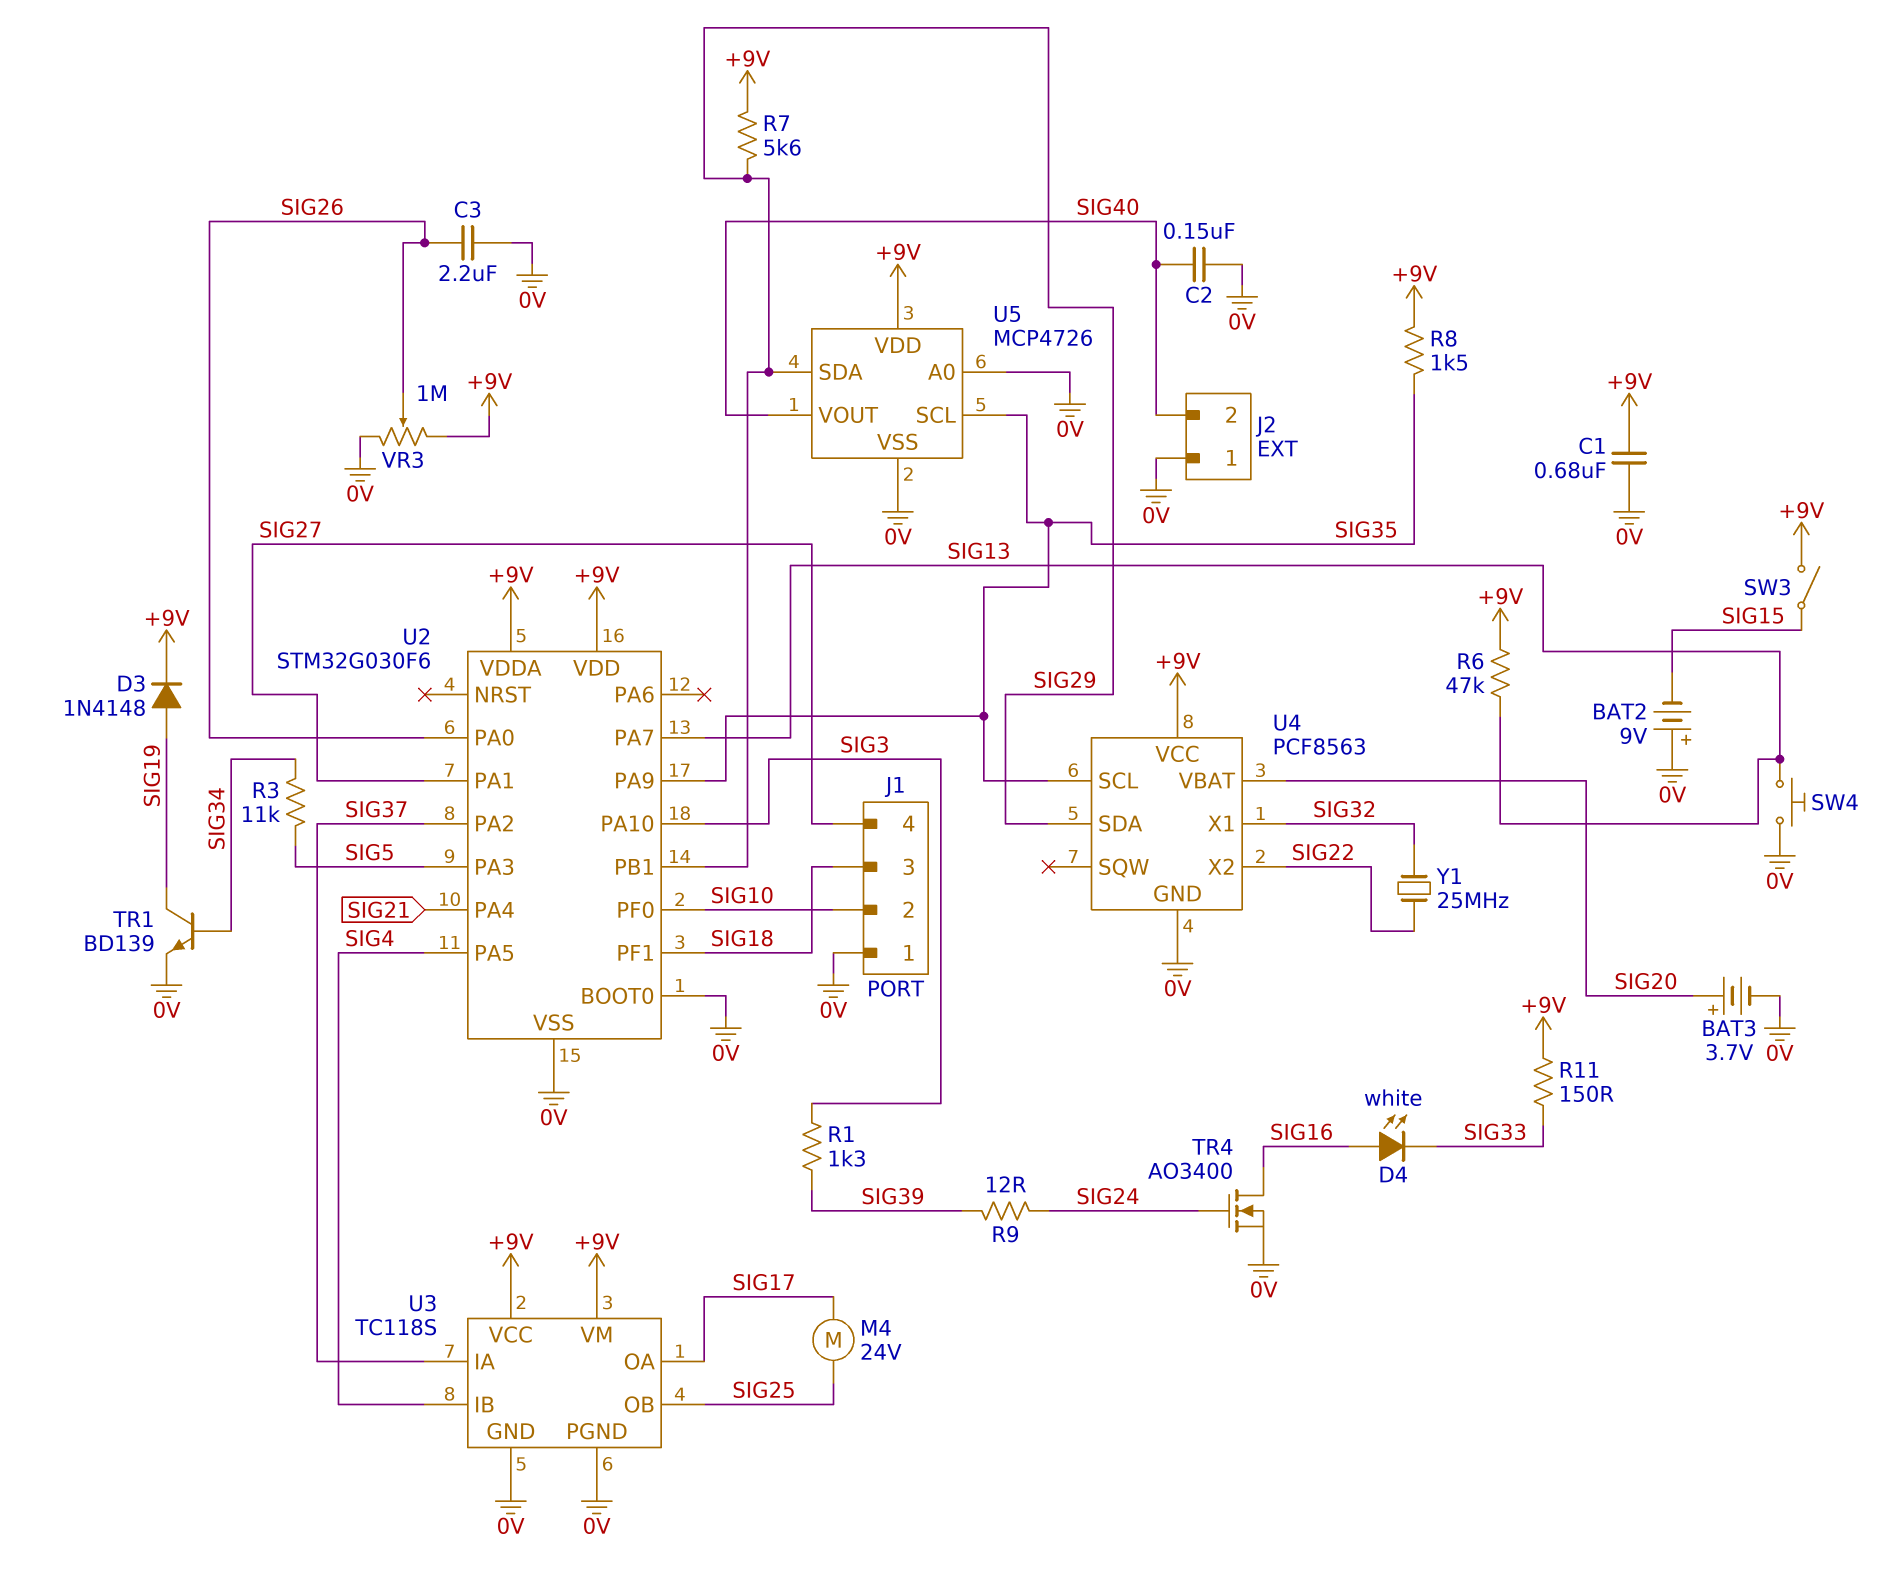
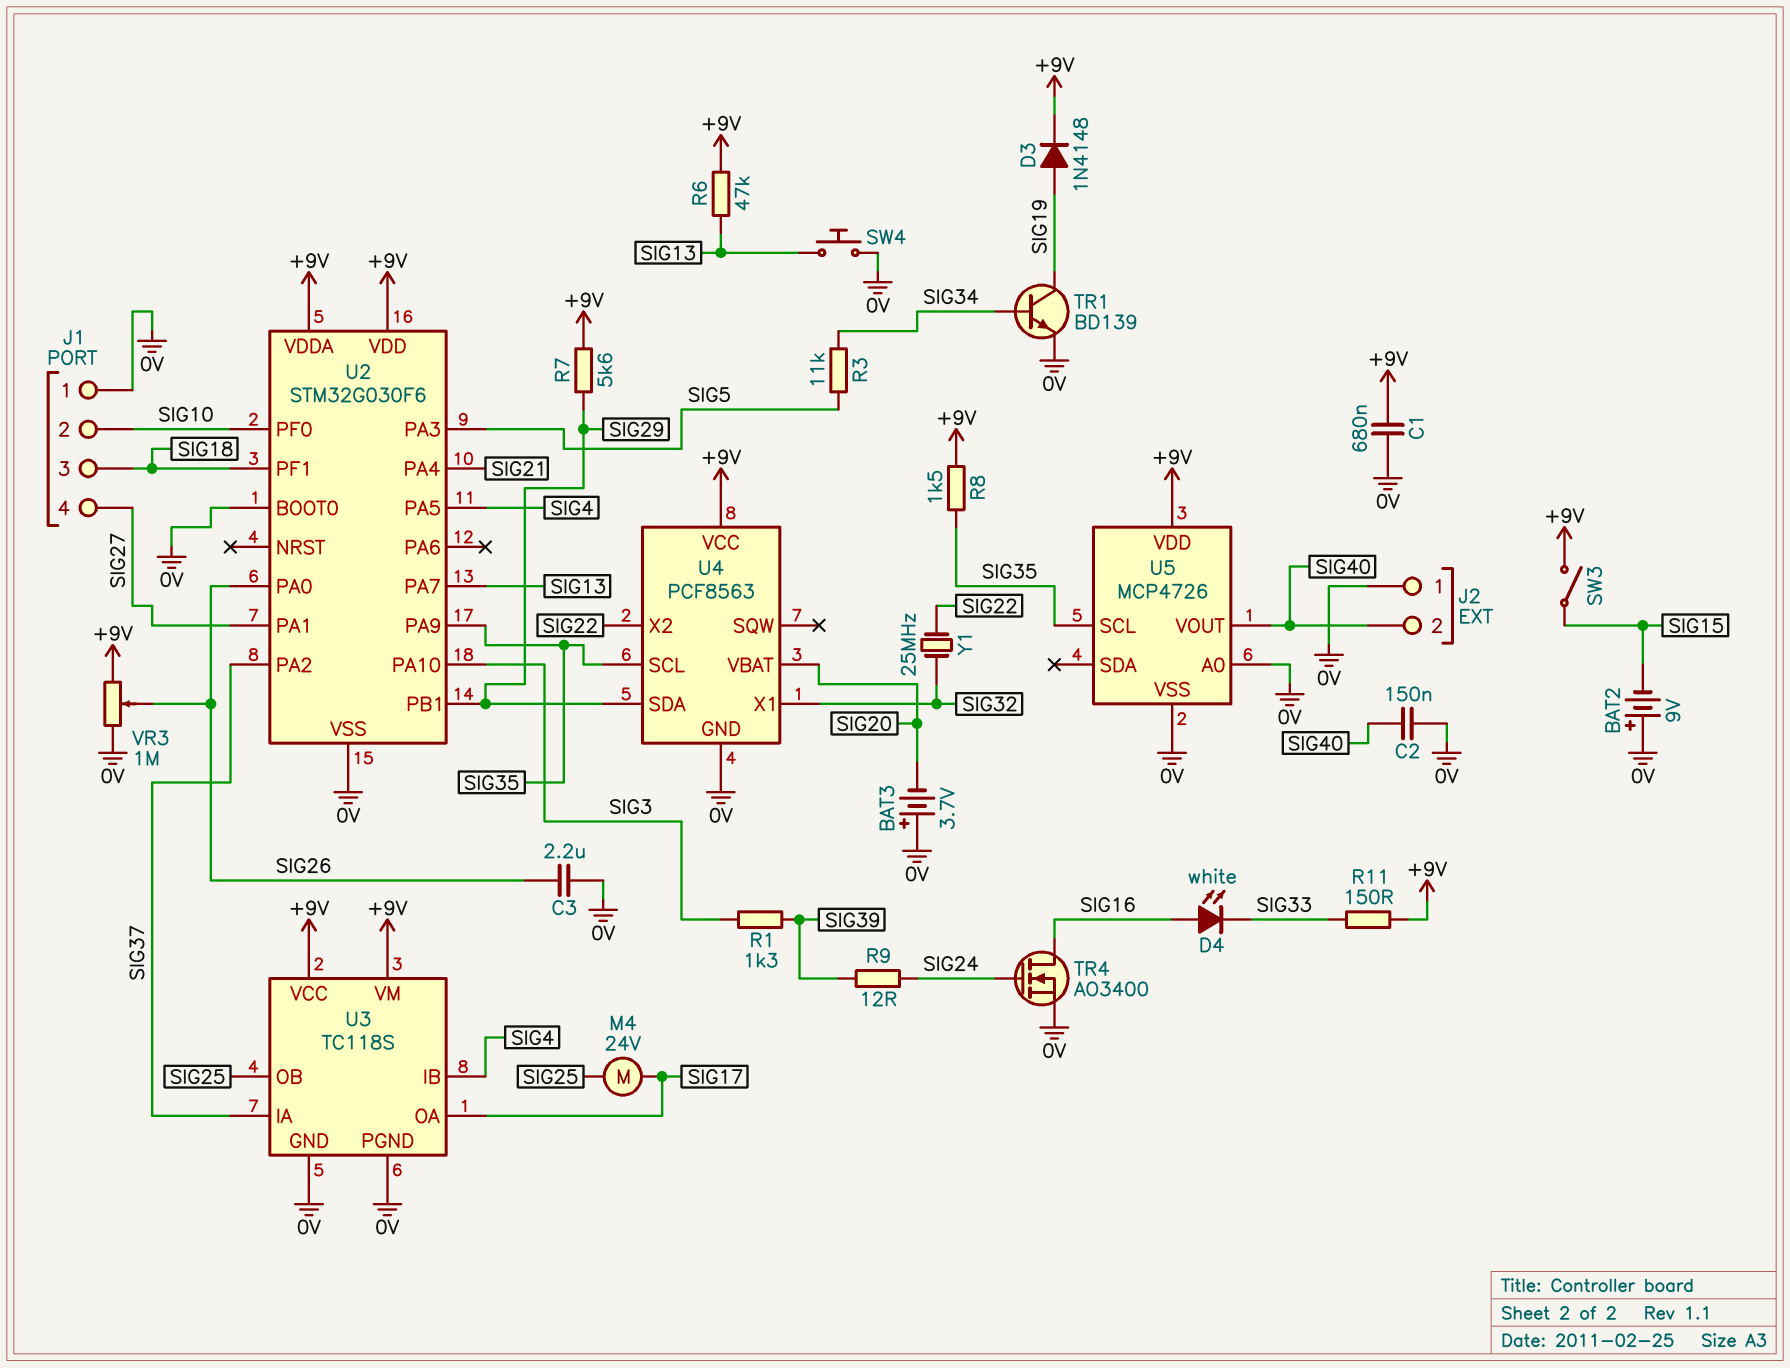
BAT3: 3.7V (plus SIG20, minus 0V) -> 3.7V (plus 0V, minus SIG20)
U5 pin SDA: SIG29 -> none

